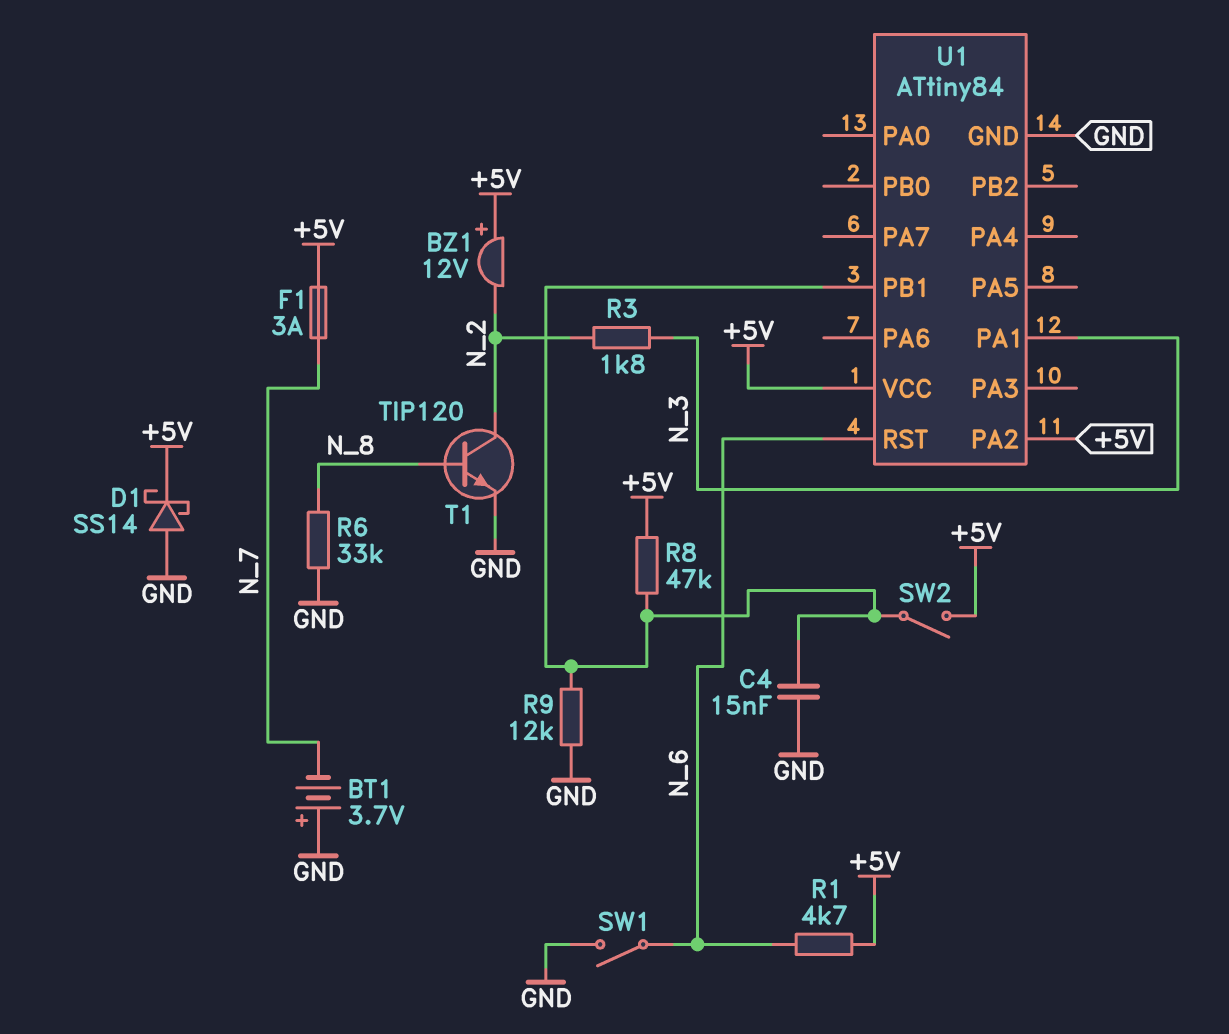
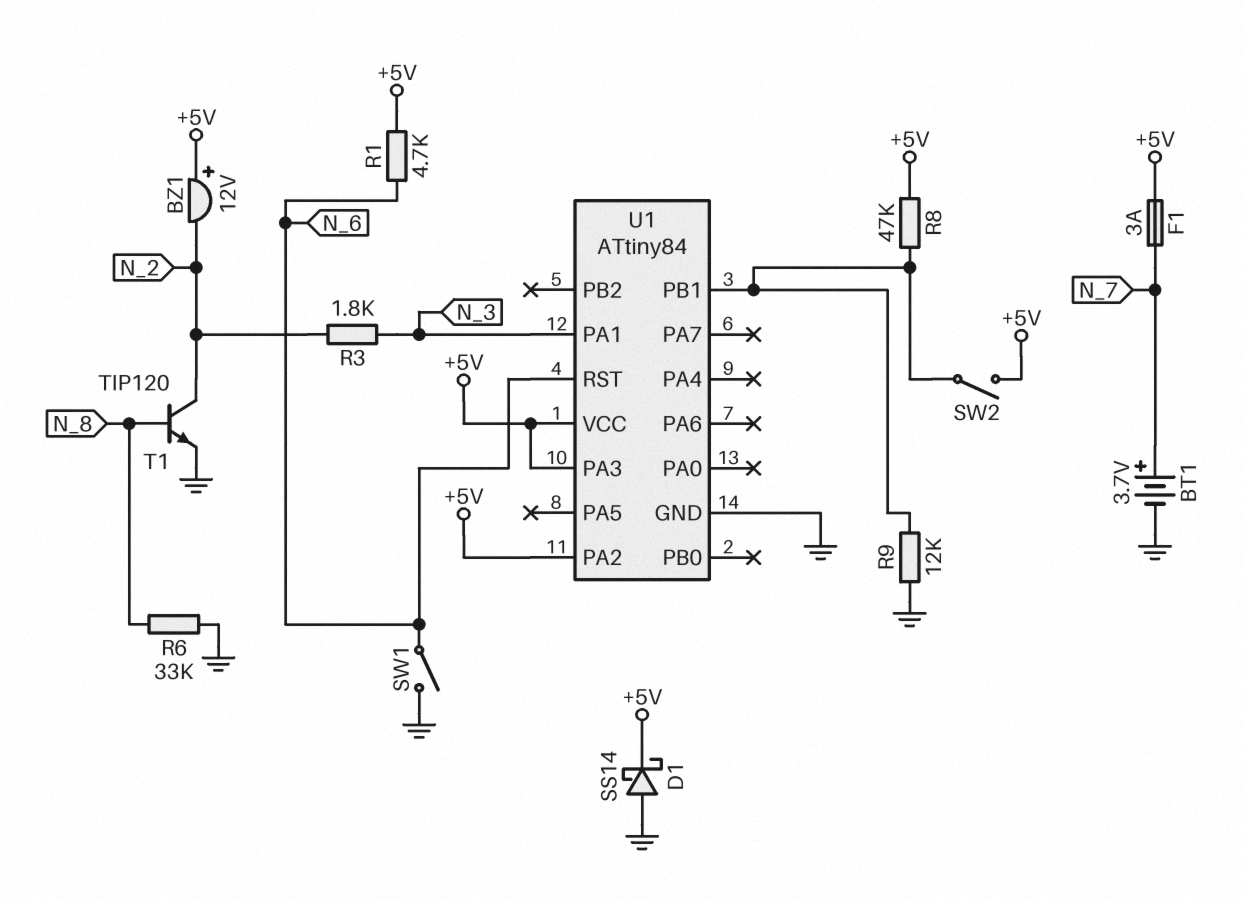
BT1: 3.7V (plus GND, minus N_7) -> 3.7V (plus N_7, minus GND)
C4: 15nF (GND, U1/PB1) -> none
U1 pin PA3: none -> +5V

